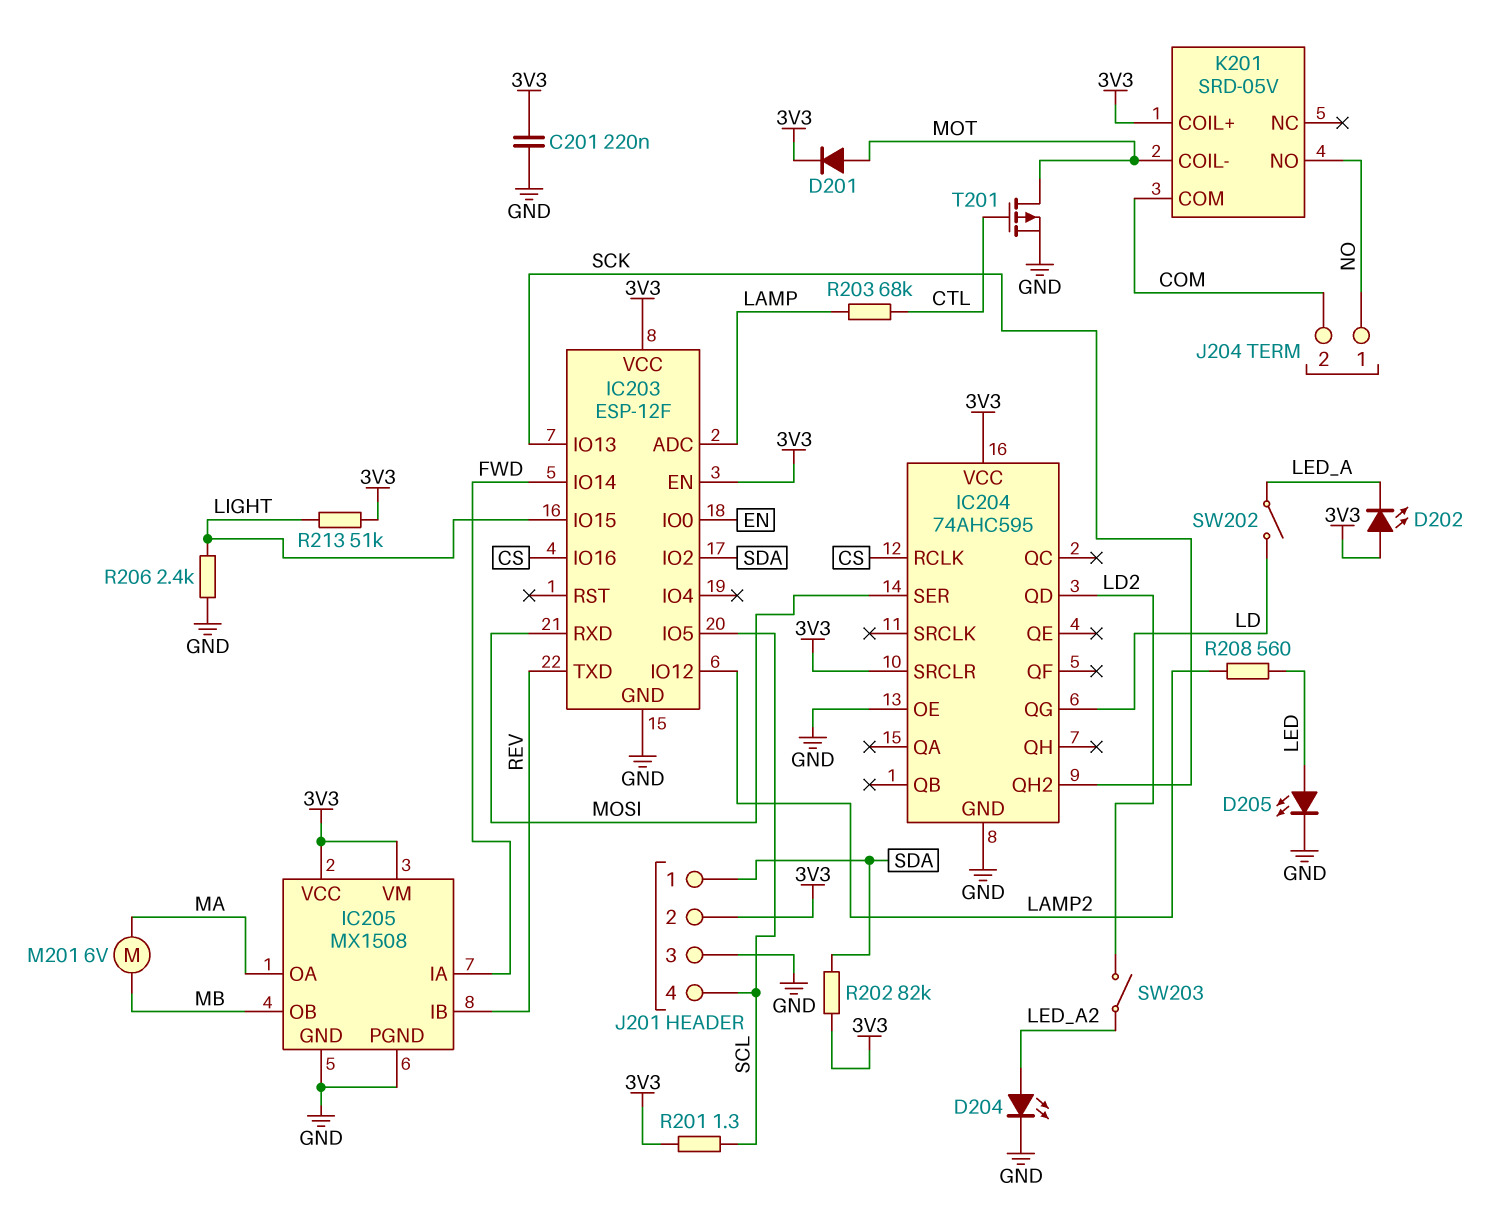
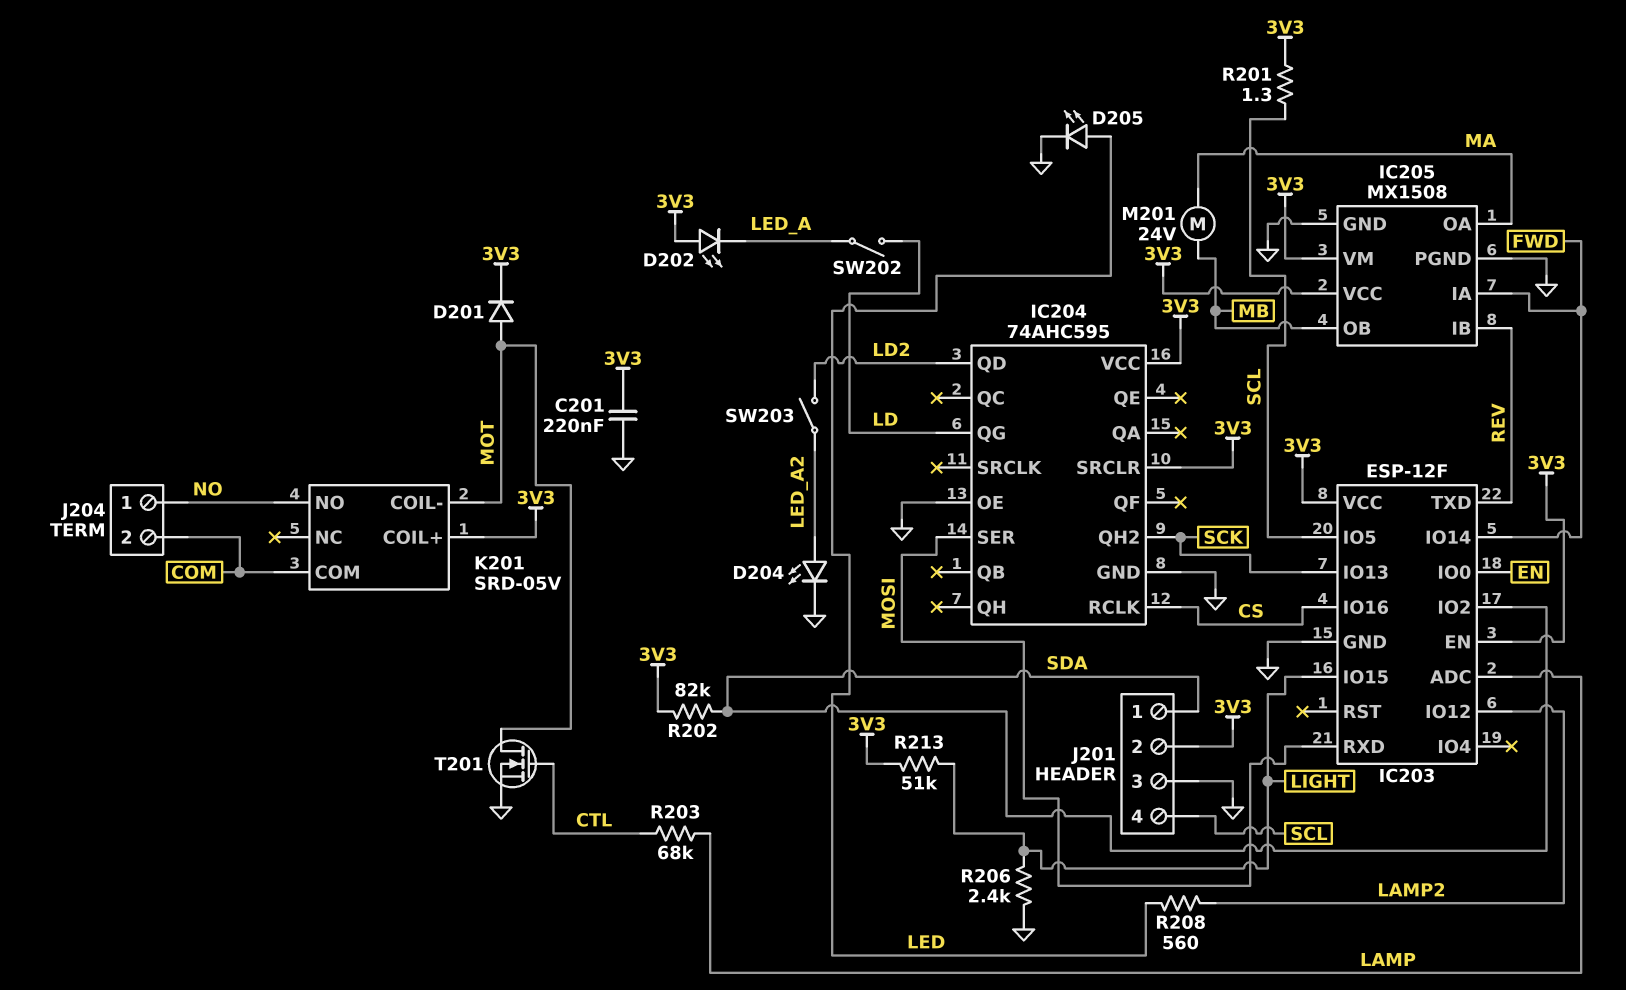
M201: motor 6V (MA, MB) -> motor 24V (MA, MB)
T201: PMOS (G CTL, D MOT, S GND) -> NMOS (G CTL, D MOT, S GND)

